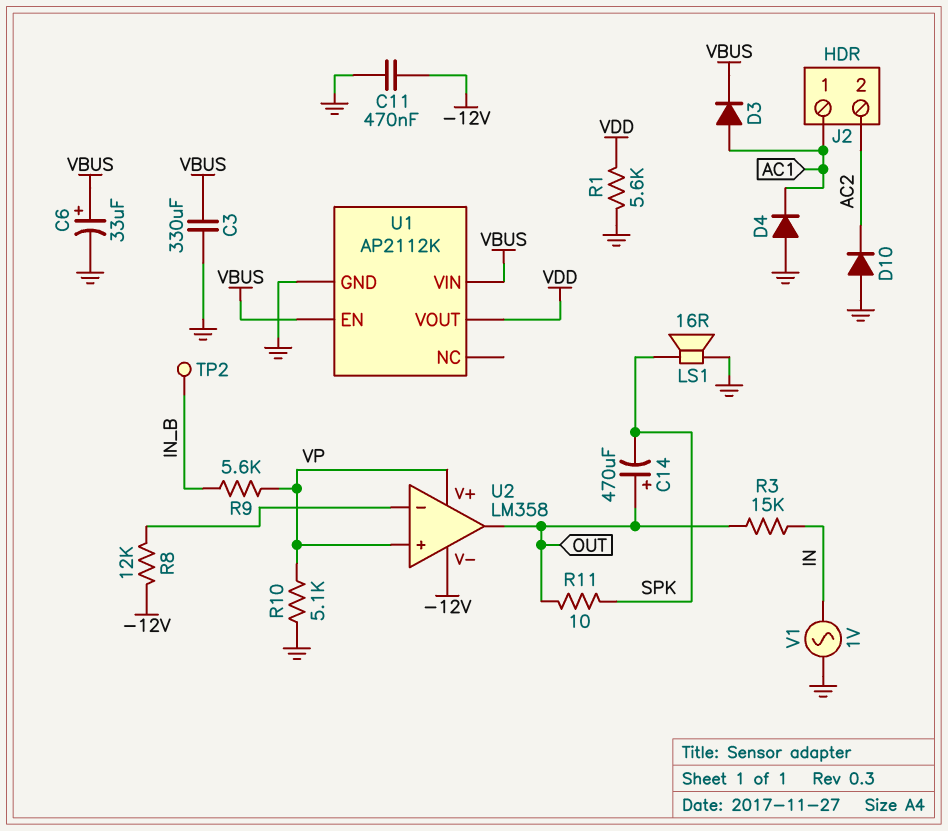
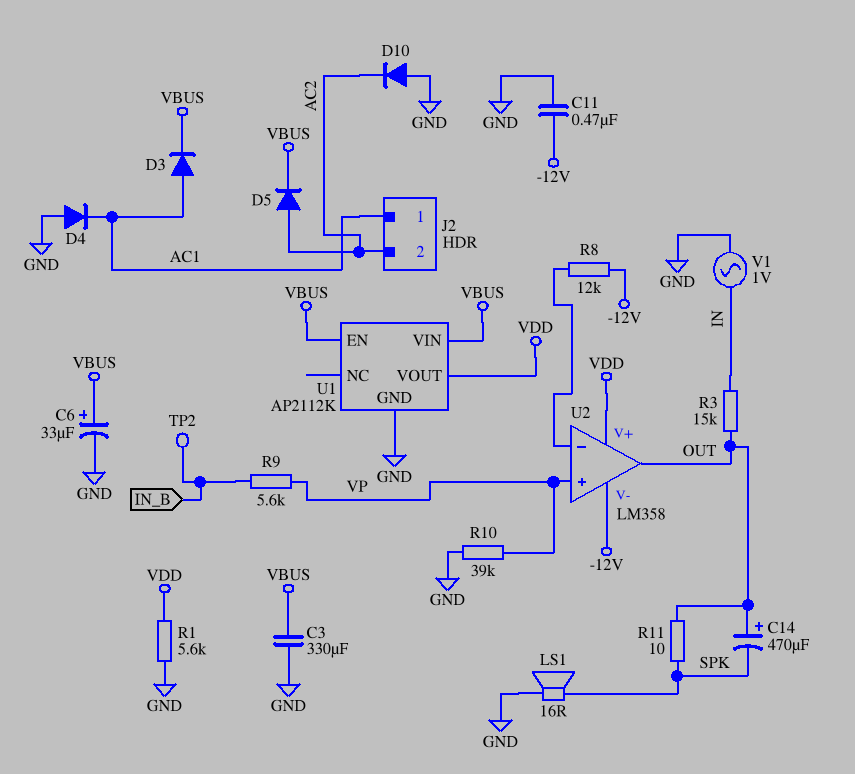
D5: none -> diode (A AC2, K VBUS)
R10: 5.1k (GND, VP) -> 39k (GND, VP)
U2 pin V+: VP -> VDD

